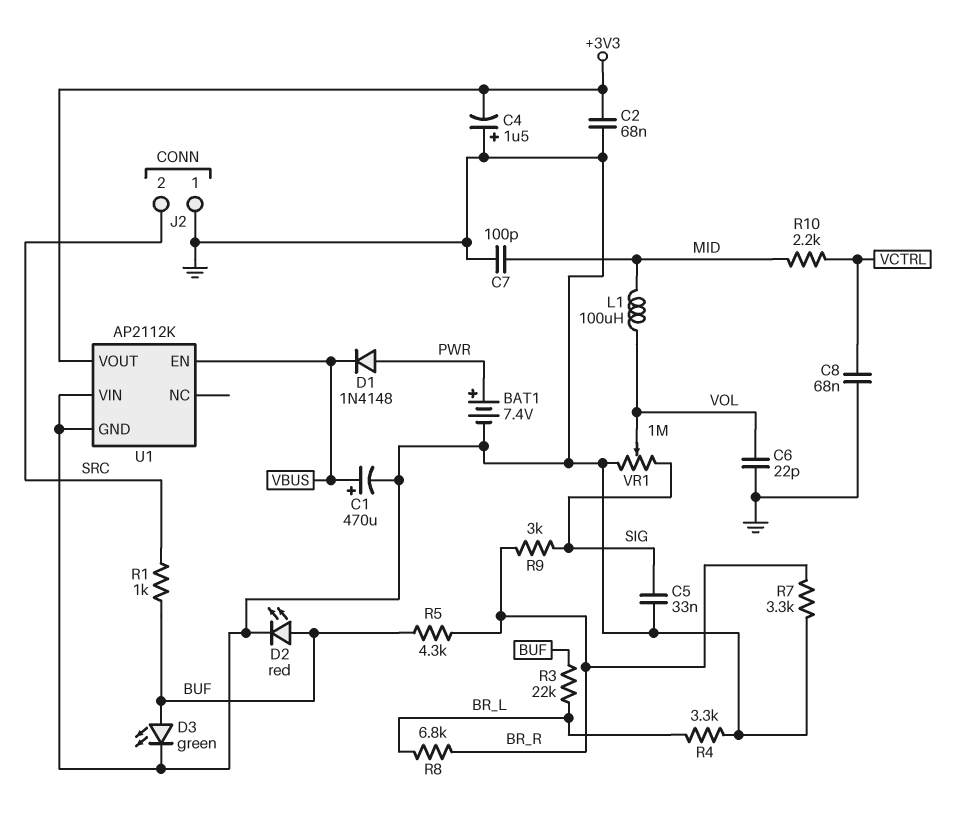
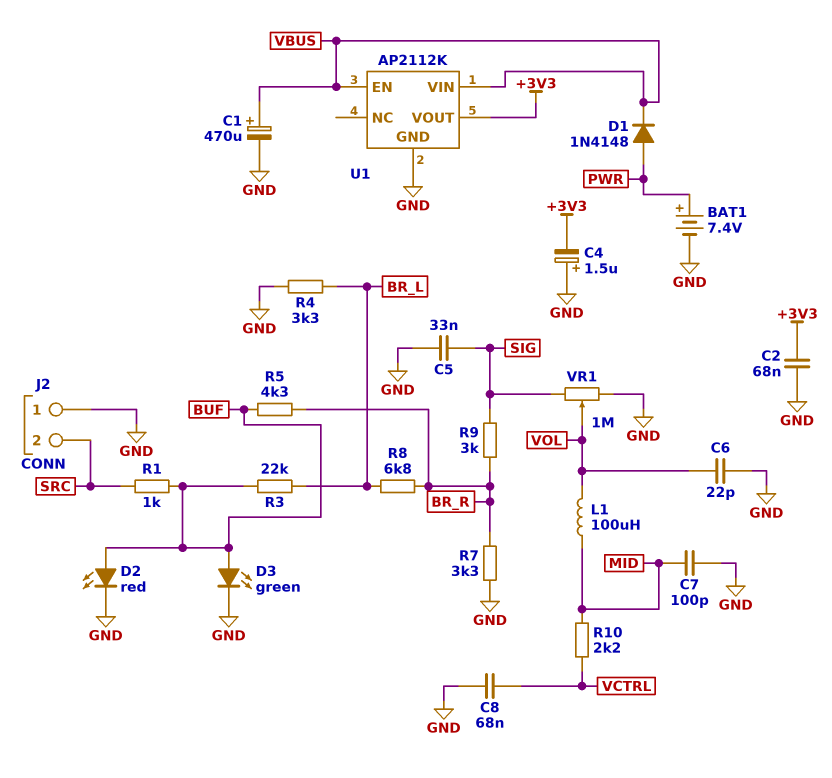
U1 pin VIN: GND -> VBUS

